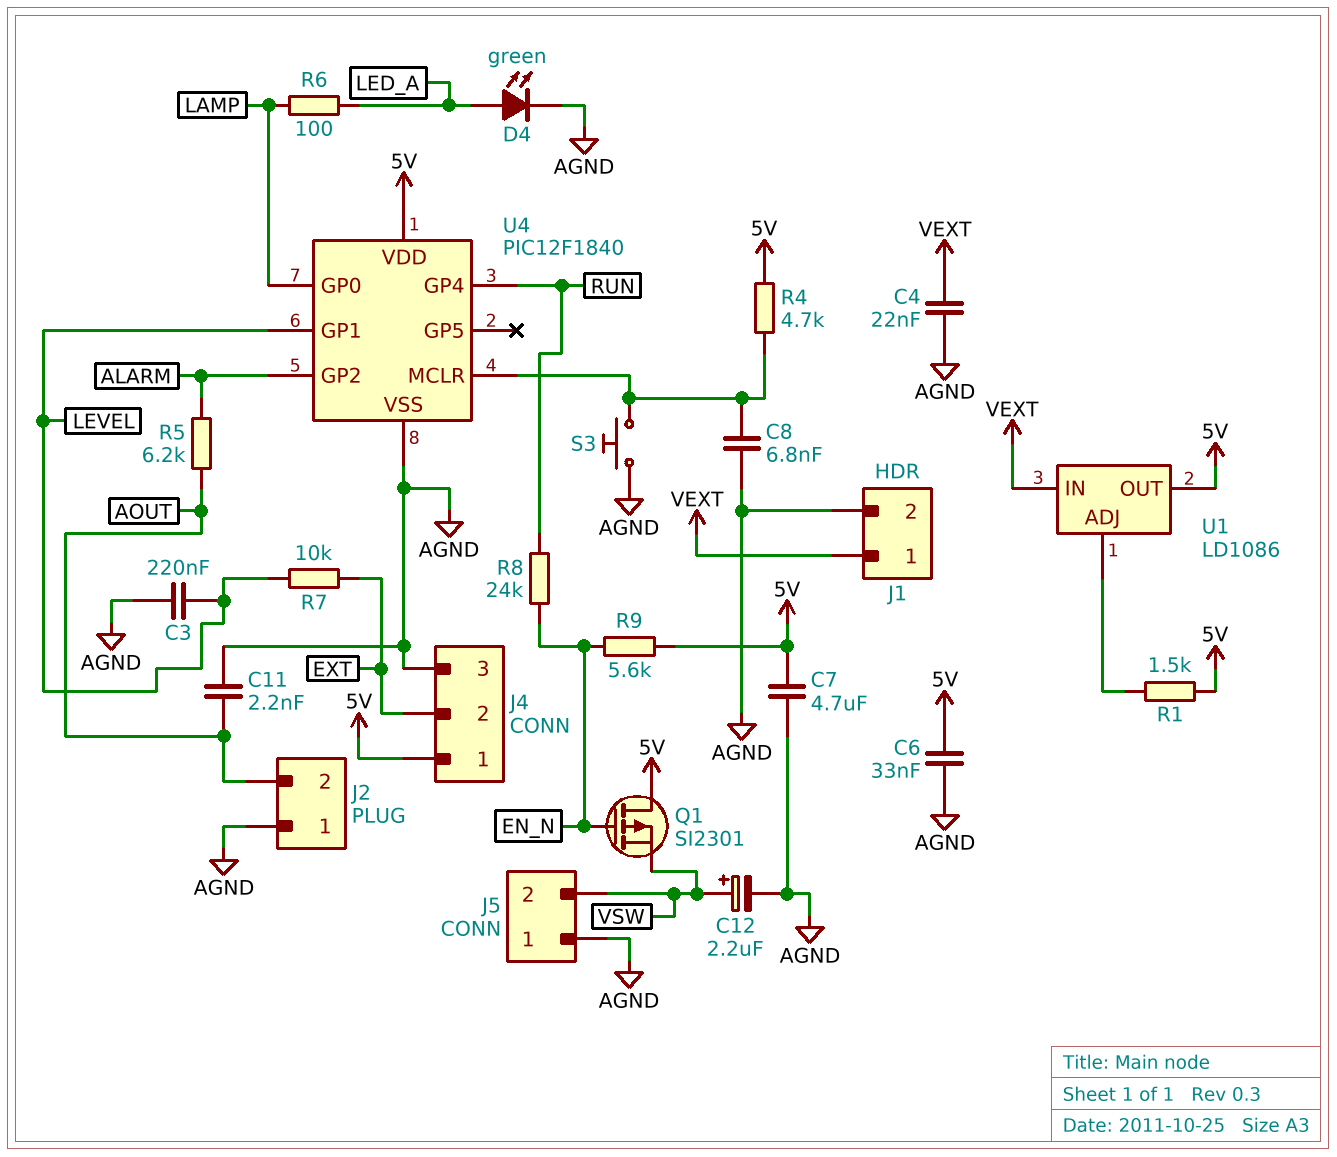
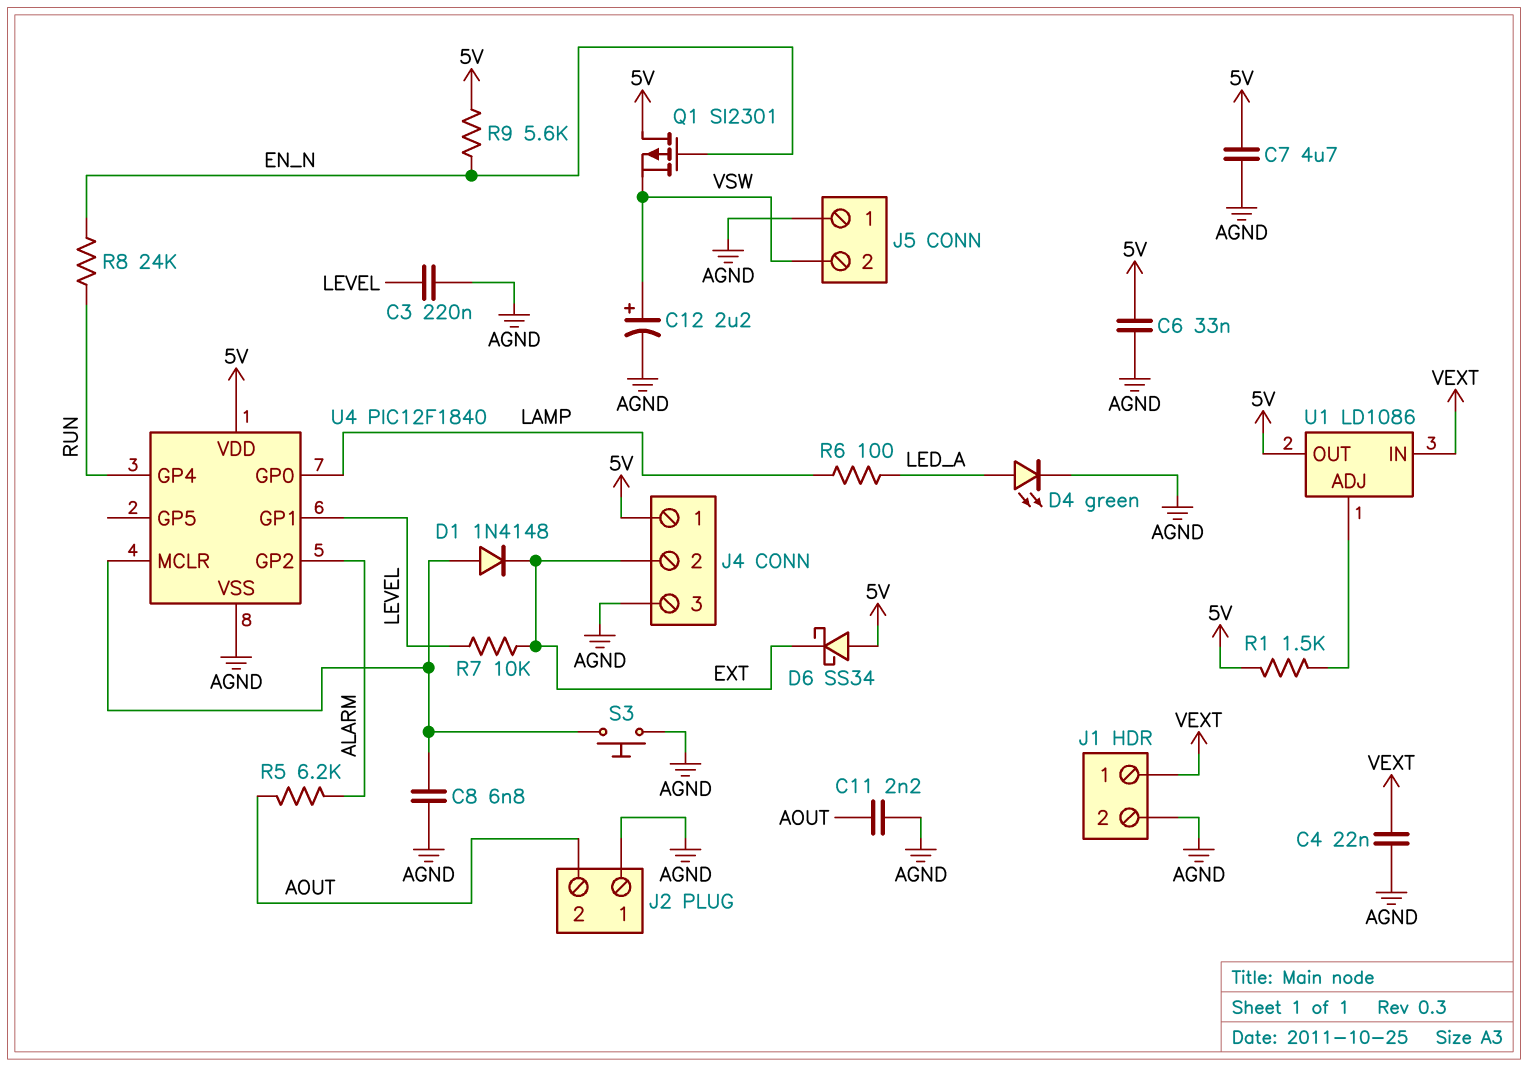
D1: none -> diode 1N4148 (A U4/MCLR, K EXT)
D6: none -> schottky SS34 (A 5V, K EXT)
R4: 4.7k (5V, U4/MCLR) -> none

